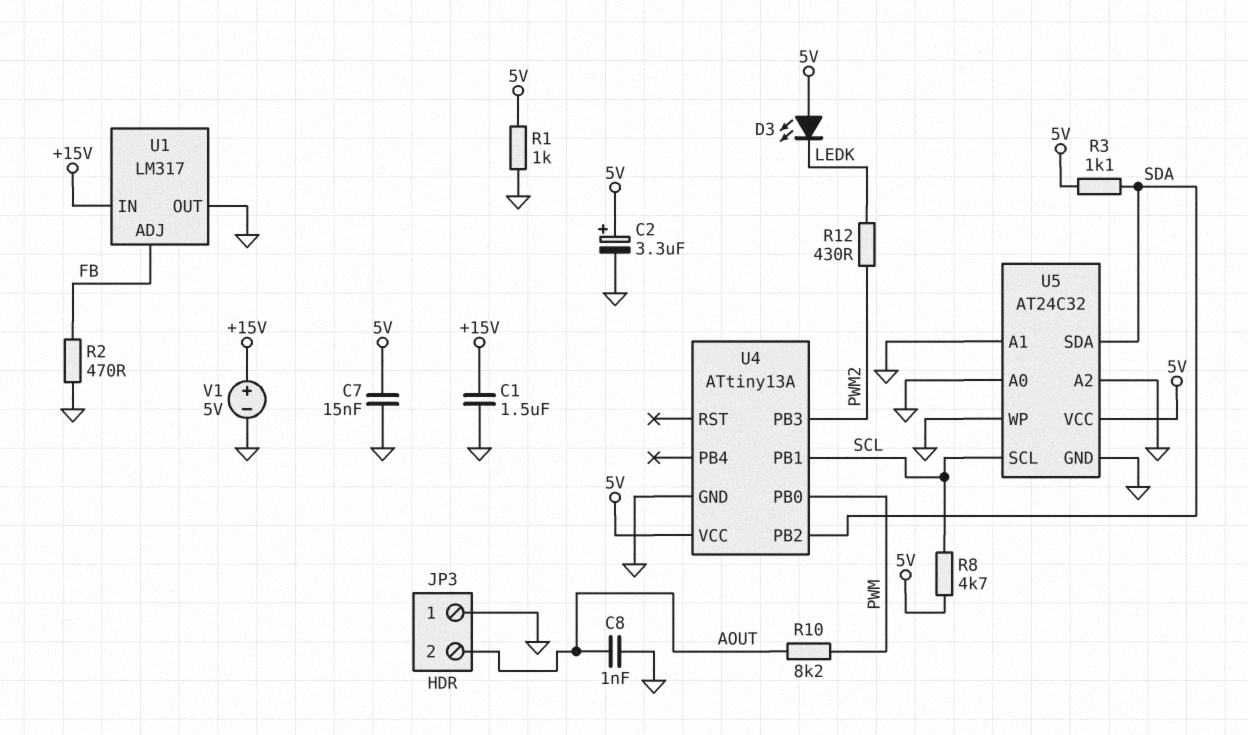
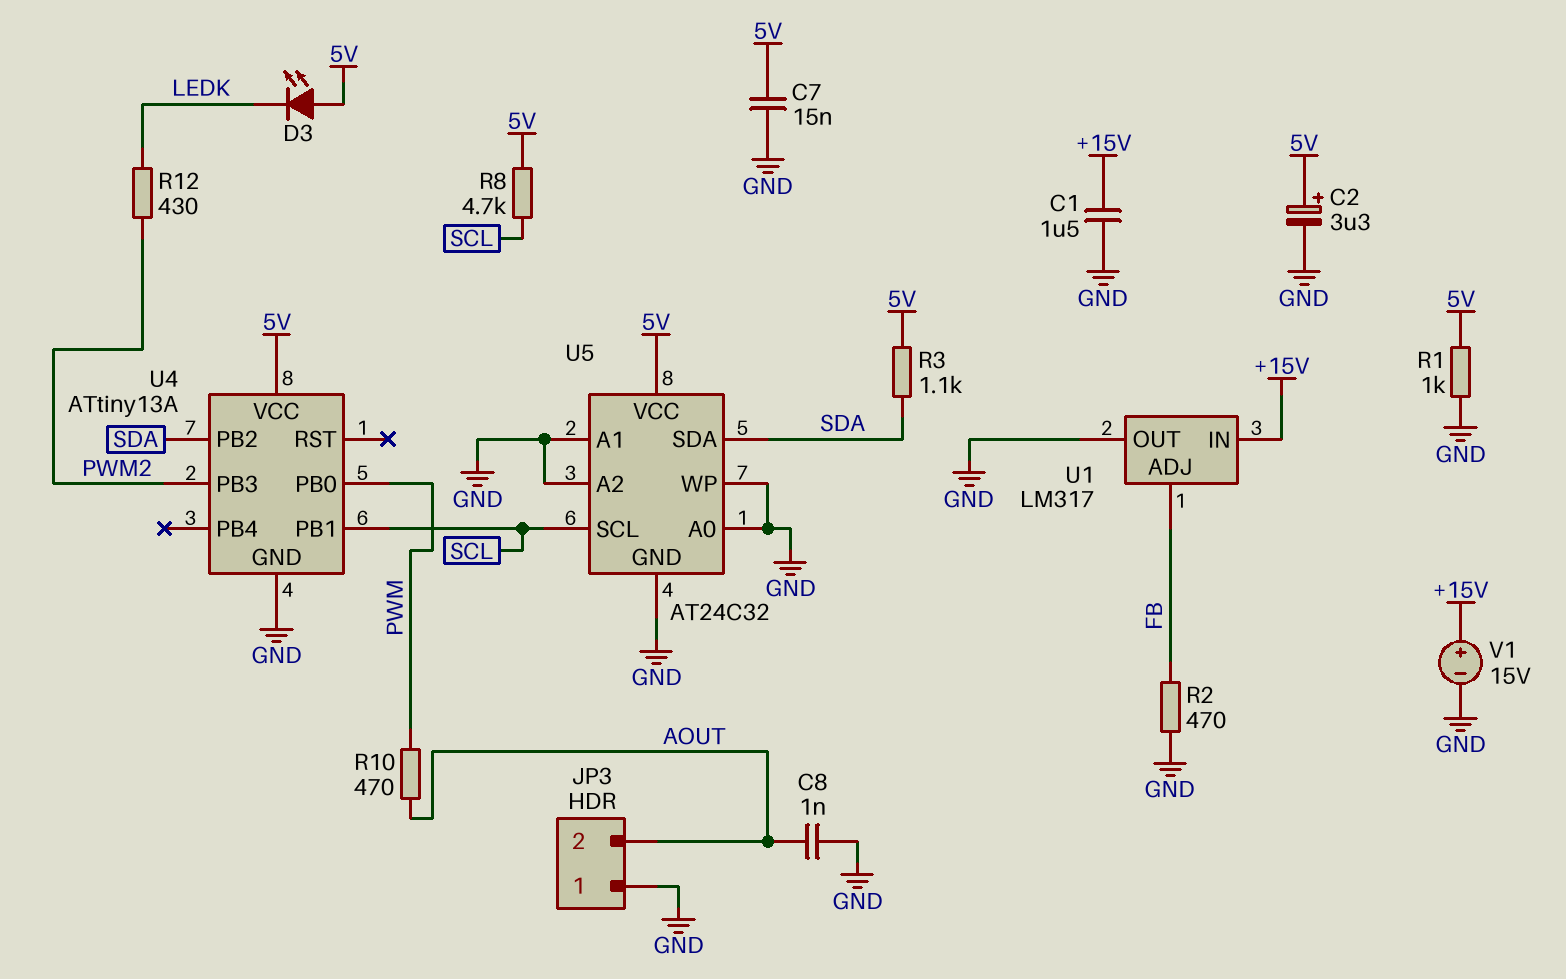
R10: 8.2k (AOUT, PWM) -> 470 (AOUT, PWM)
V1: 5V (plus +15V, minus GND) -> 15V (plus +15V, minus GND)

